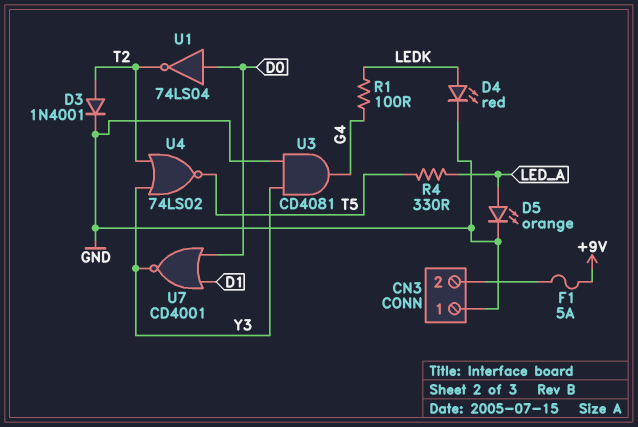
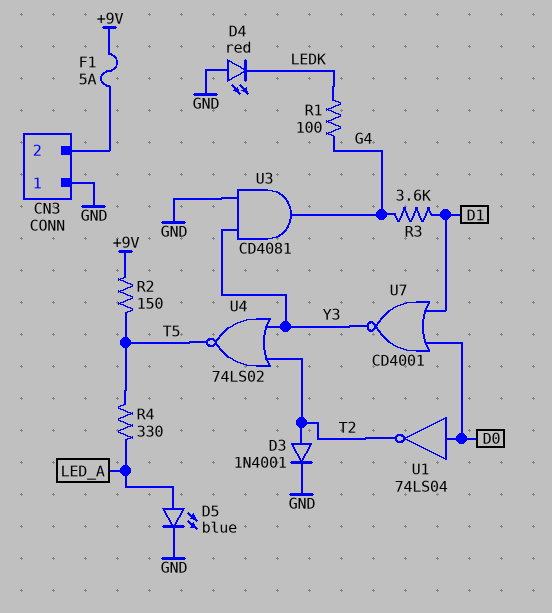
D4: LED red (A LEDK, K GND) -> LED red (A GND, K LEDK)
D5: LED orange (A LED_A, K GND) -> LED blue (A LED_A, K GND)
R2: none -> 150 (+9V, T5)
R3: none -> 3.6k (D1, G4)

